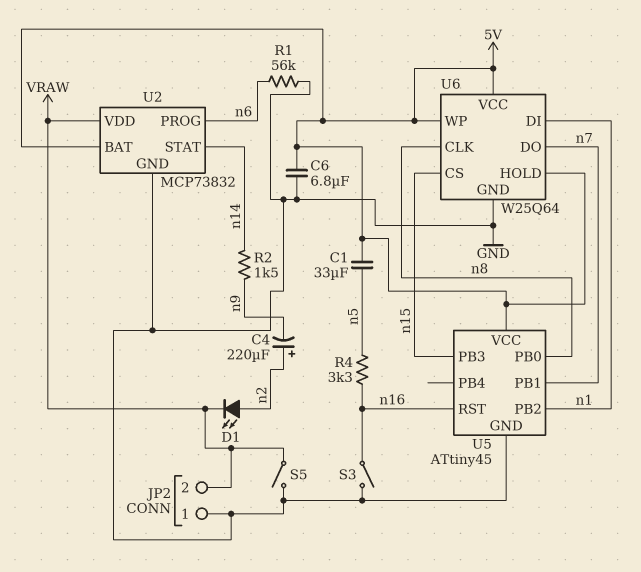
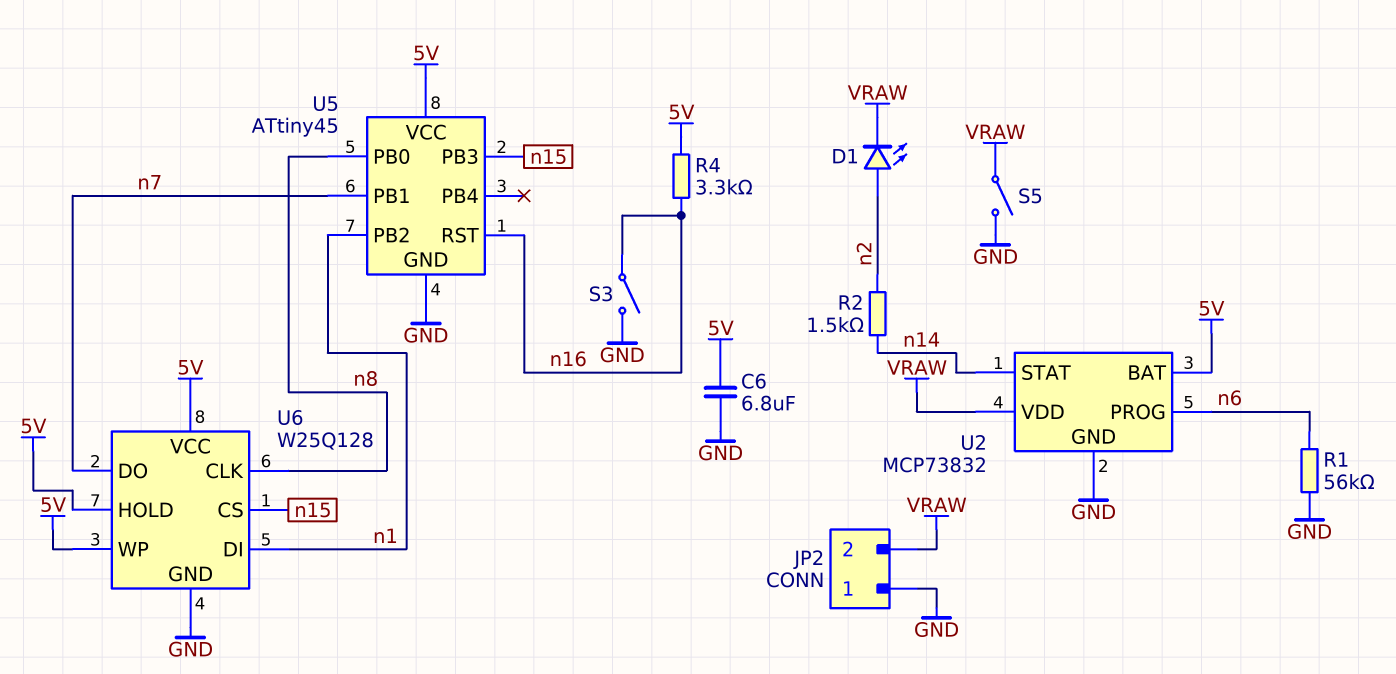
C1: 33uF (5V, n5) -> none
C4: 220uF (plus n2, minus n9) -> none
R2: 1.5k (n9, n14) -> 1.5k (n2, n14)
R4: 3.3k (n5, n16) -> 3.3k (5V, n16)
U6: W25Q64 -> W25Q128

